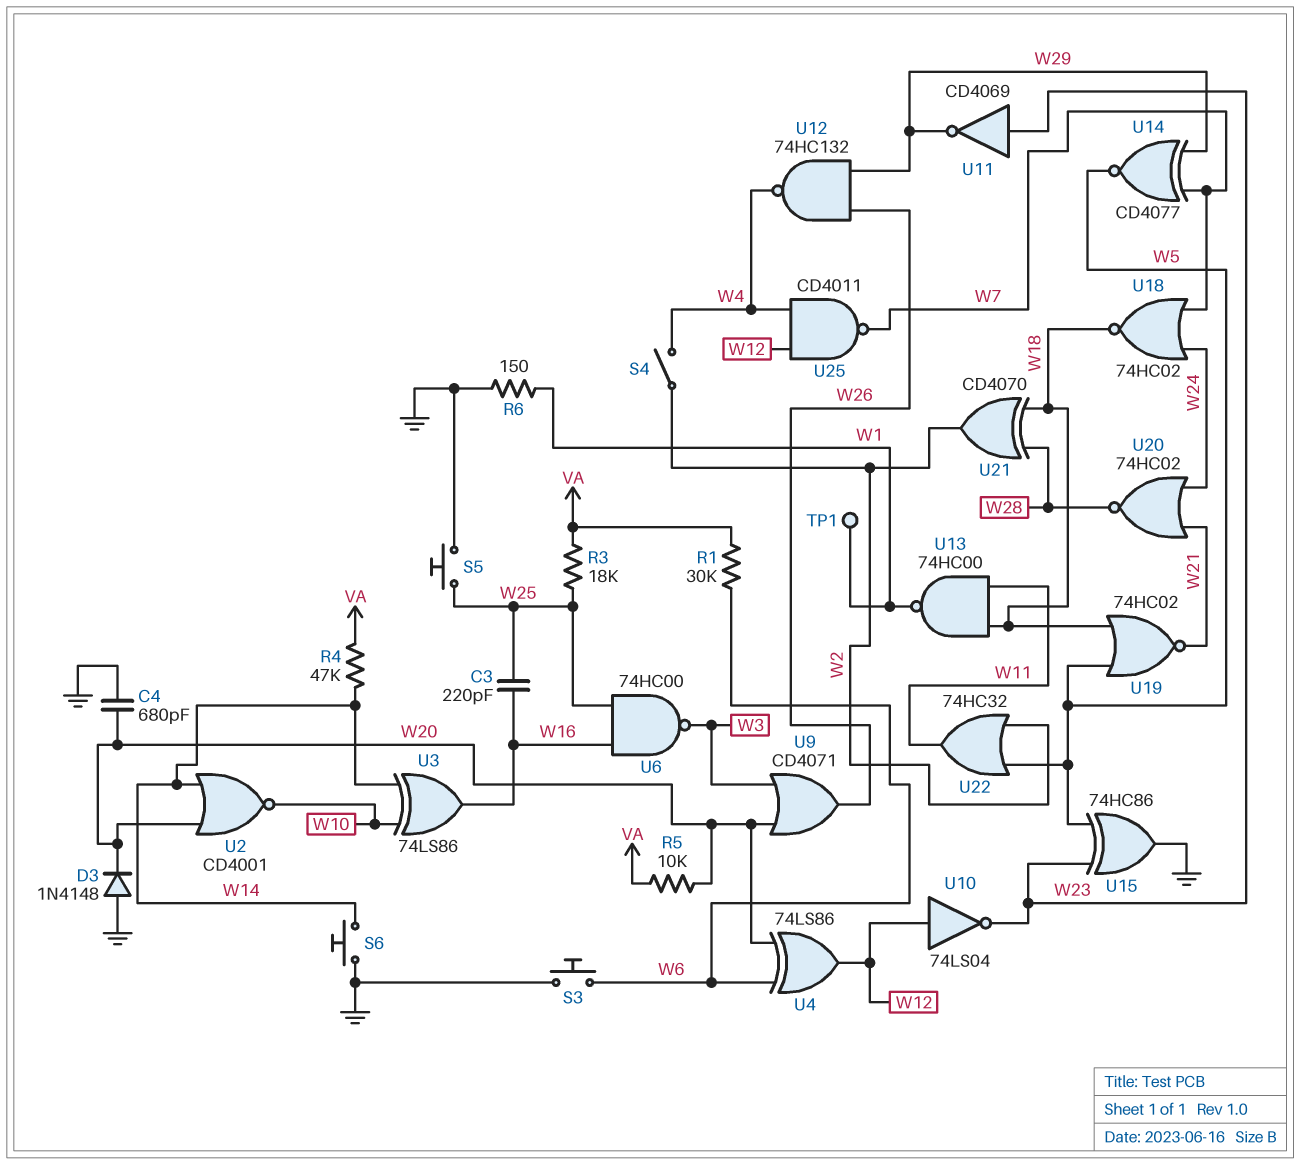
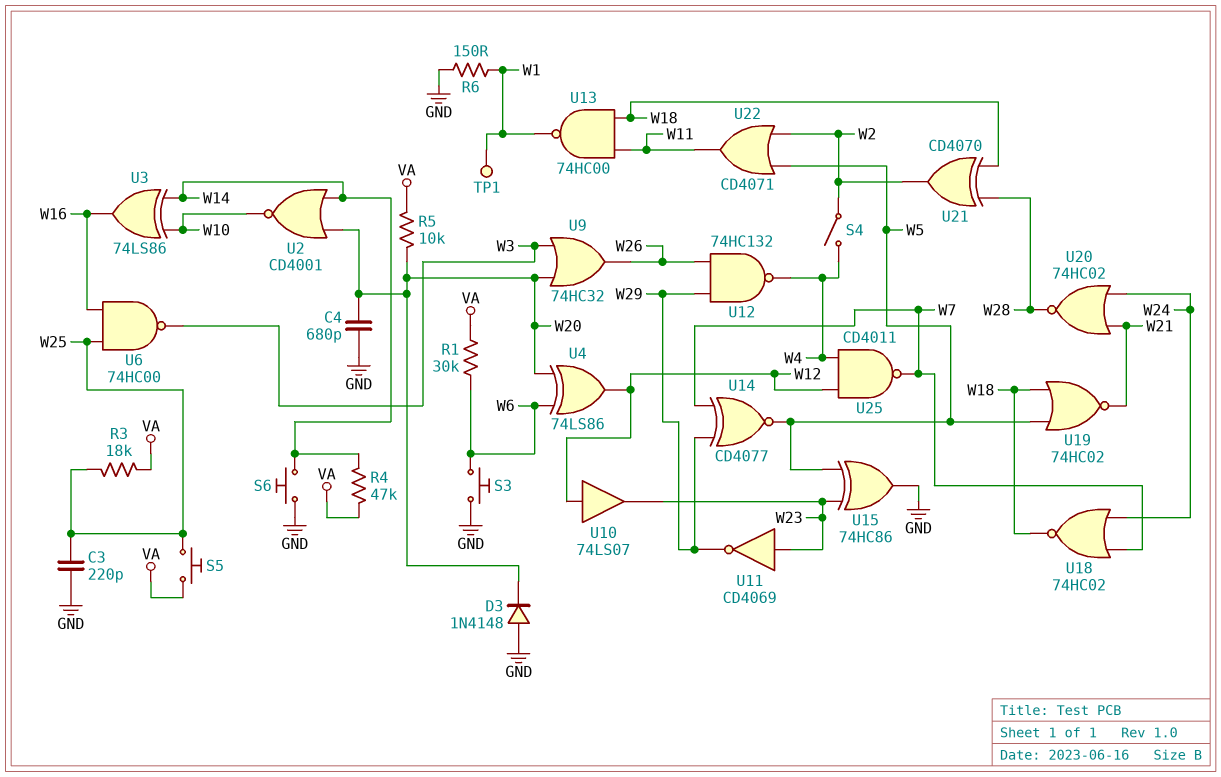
C3: 220pF (W16, W25) -> 220pF (GND, W25)
S5: button (GND, W25) -> button (VA, W25)
U9: OR CD4071 (in W3, in W20, out W26) -> OR 74HC32 (in W3, in W20, out W26)
U10: NOT 74LS04 (in W12, out W23) -> buffer 74LS07 (in W12, out W23)
U22: OR 74HC32 (in W2, in W5, out W11) -> OR CD4071 (in W2, in W5, out W11)

